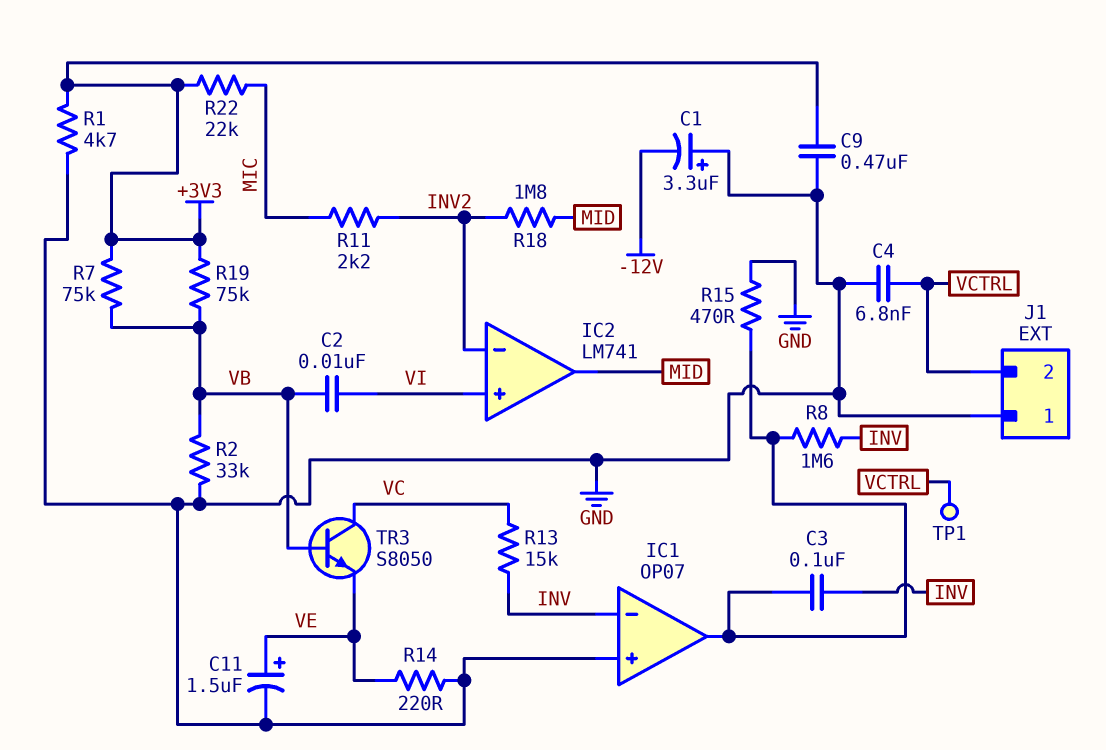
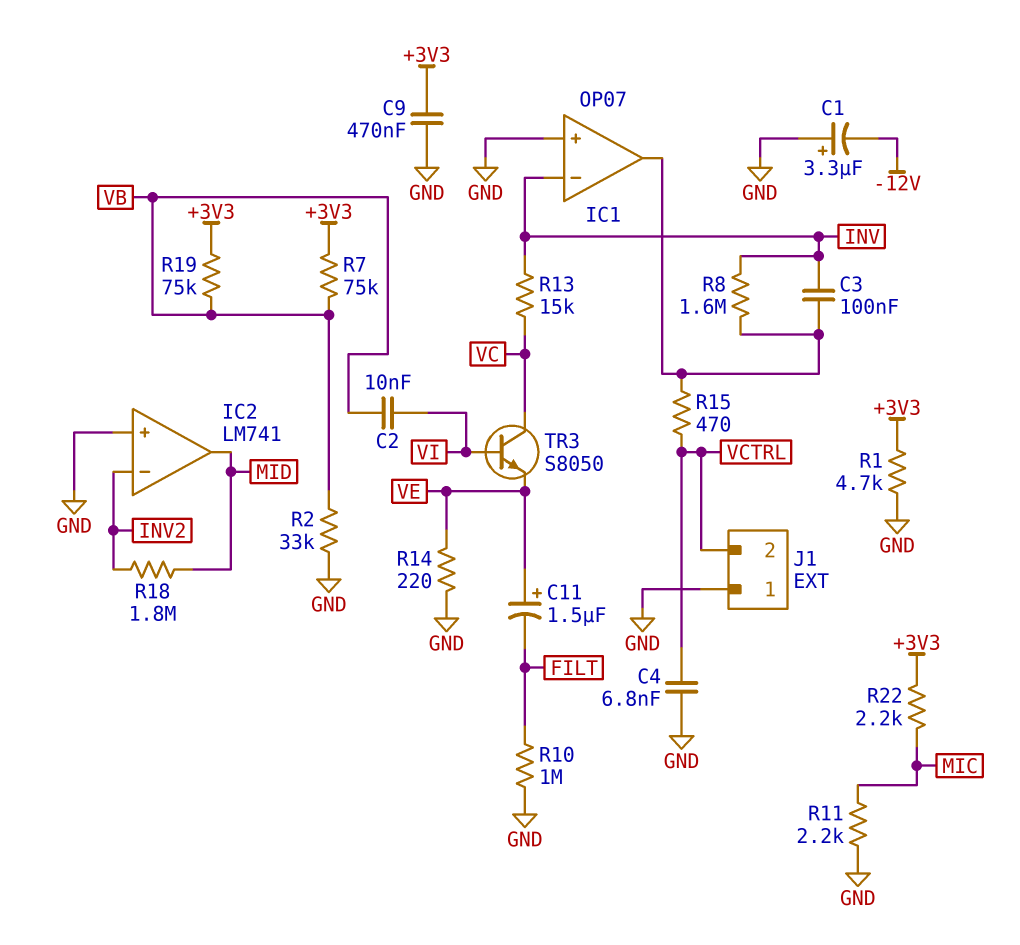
C11: 1.5uF (plus VE, minus GND) -> 1.5uF (plus VE, minus FILT)
IC2 pin in+: VI -> GND
R10: none -> 1M (FILT, GND)
R11: 2.2k (INV2, MIC) -> 2.2k (GND, MIC)
R15: 470 (GND, IC1/out) -> 470 (IC1/out, VCTRL)
R22: 22k (+3V3, MIC) -> 2.2k (+3V3, MIC)
TP1: test point (VCTRL) -> none
TR3: NPN S8050 (B VB, C VC, E VE) -> NPN S8050 (B VI, C VC, E VE)

